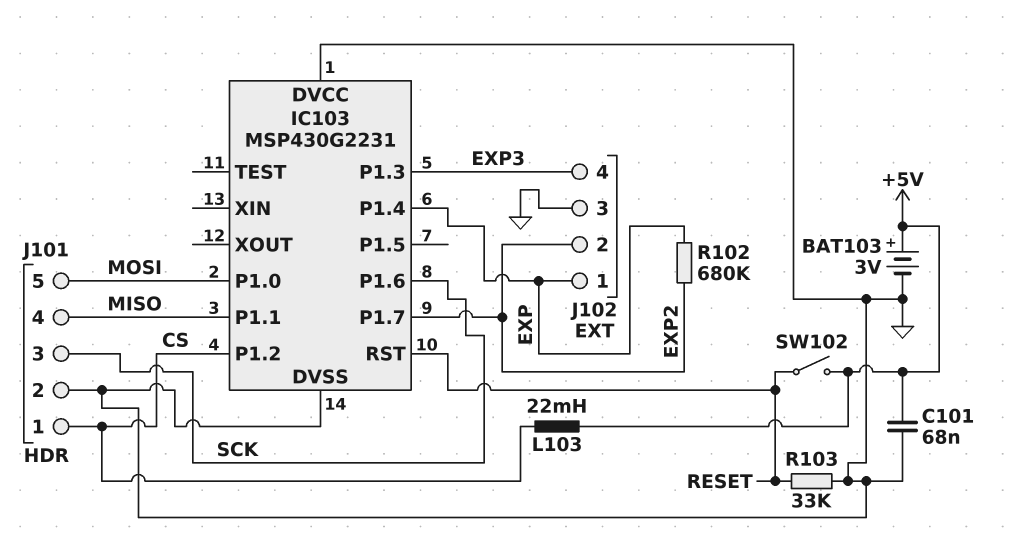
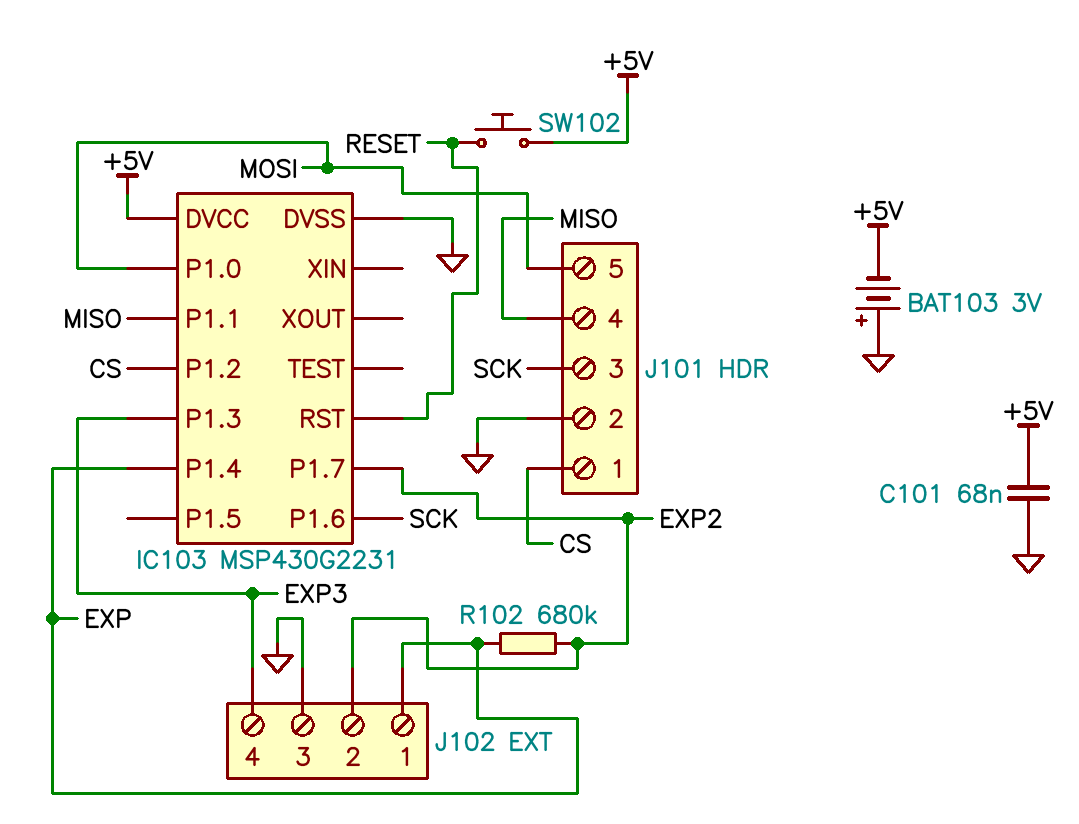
BAT103: 3V (plus +5V, minus GND) -> 3V (plus GND, minus +5V)
IC103 pin DVCC: GND -> +5V
L103: 22mH (+5V, CS) -> none
R103: 33k (GND, RESET) -> none
SW102: switch (+5V, RESET) -> button (+5V, RESET)

